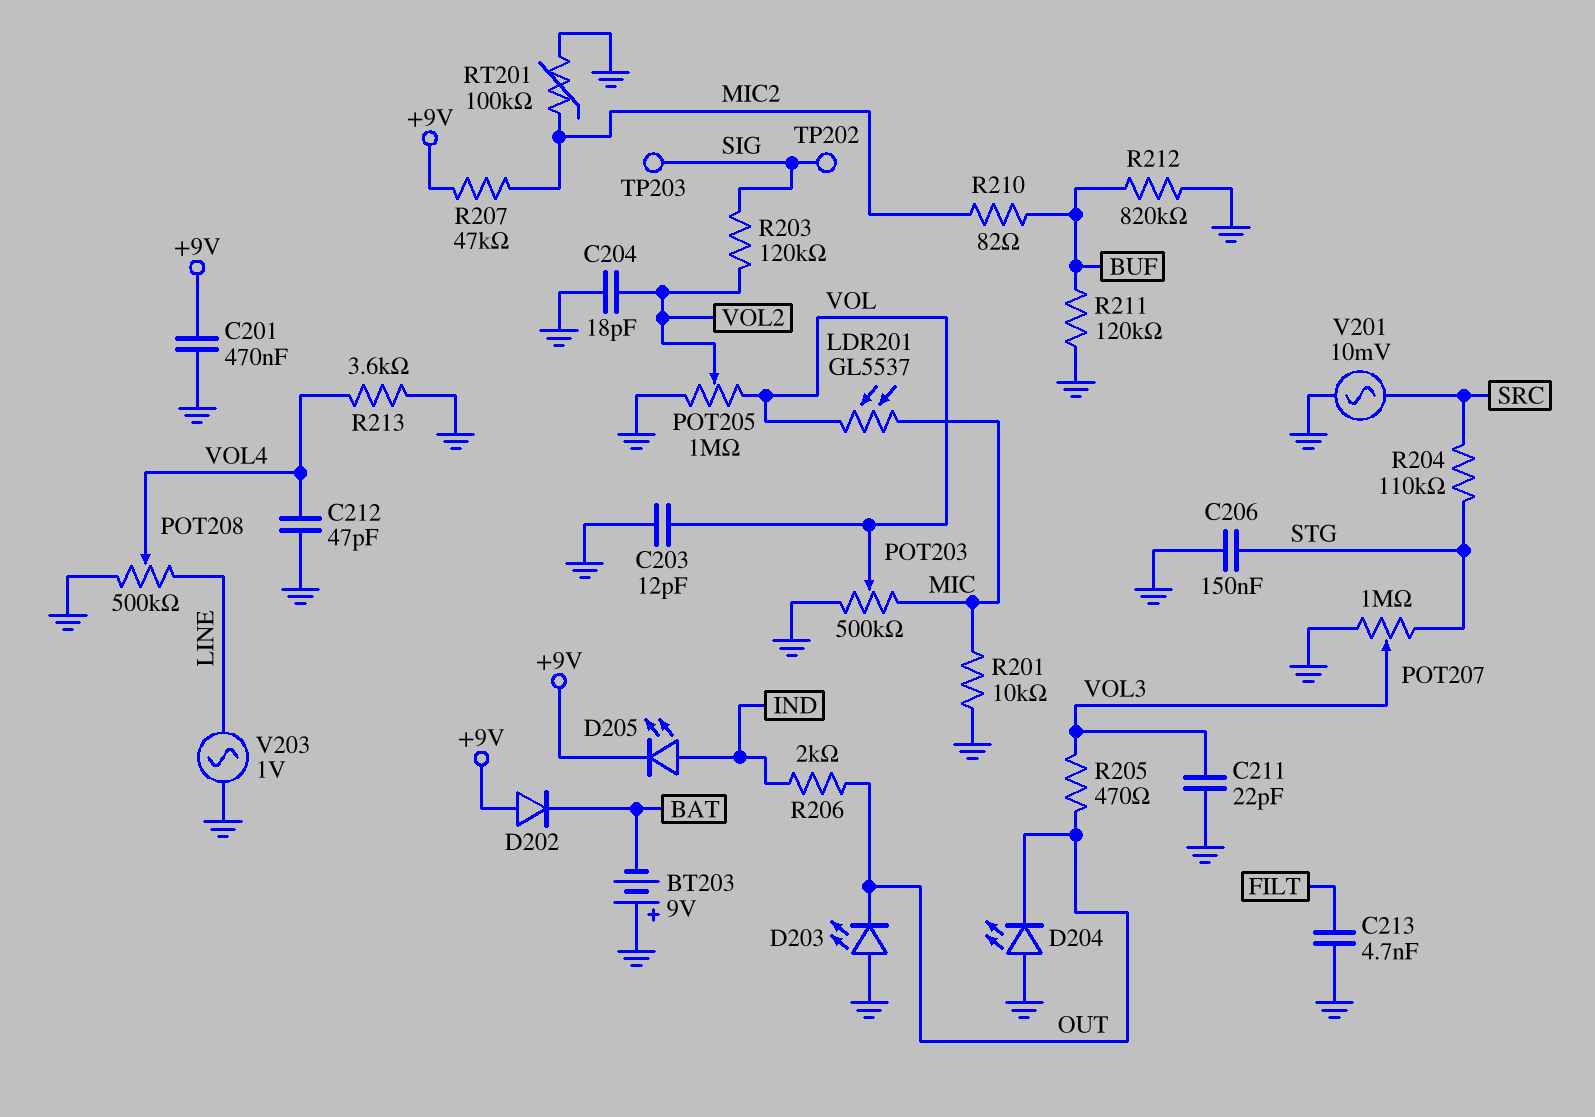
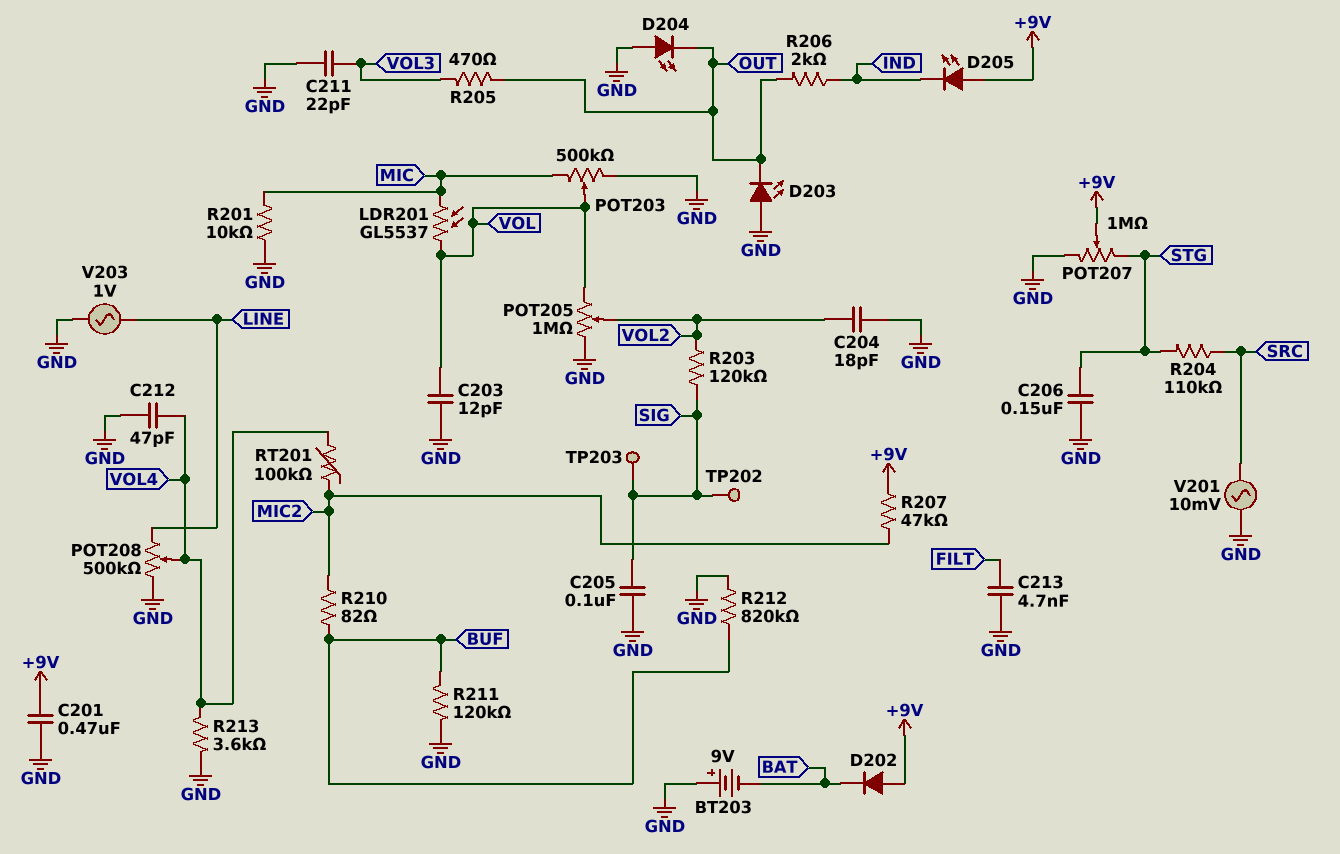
C205: none -> 100nF (GND, SIG)
D205: LED (A IND, K +9V) -> LED (A +9V, K IND)
POT207: 1M (GND, STG, wiper VOL3) -> 1M (GND, STG, wiper +9V)
RT201: 100k (GND, MIC2) -> 100k (MIC2, VOL4)

